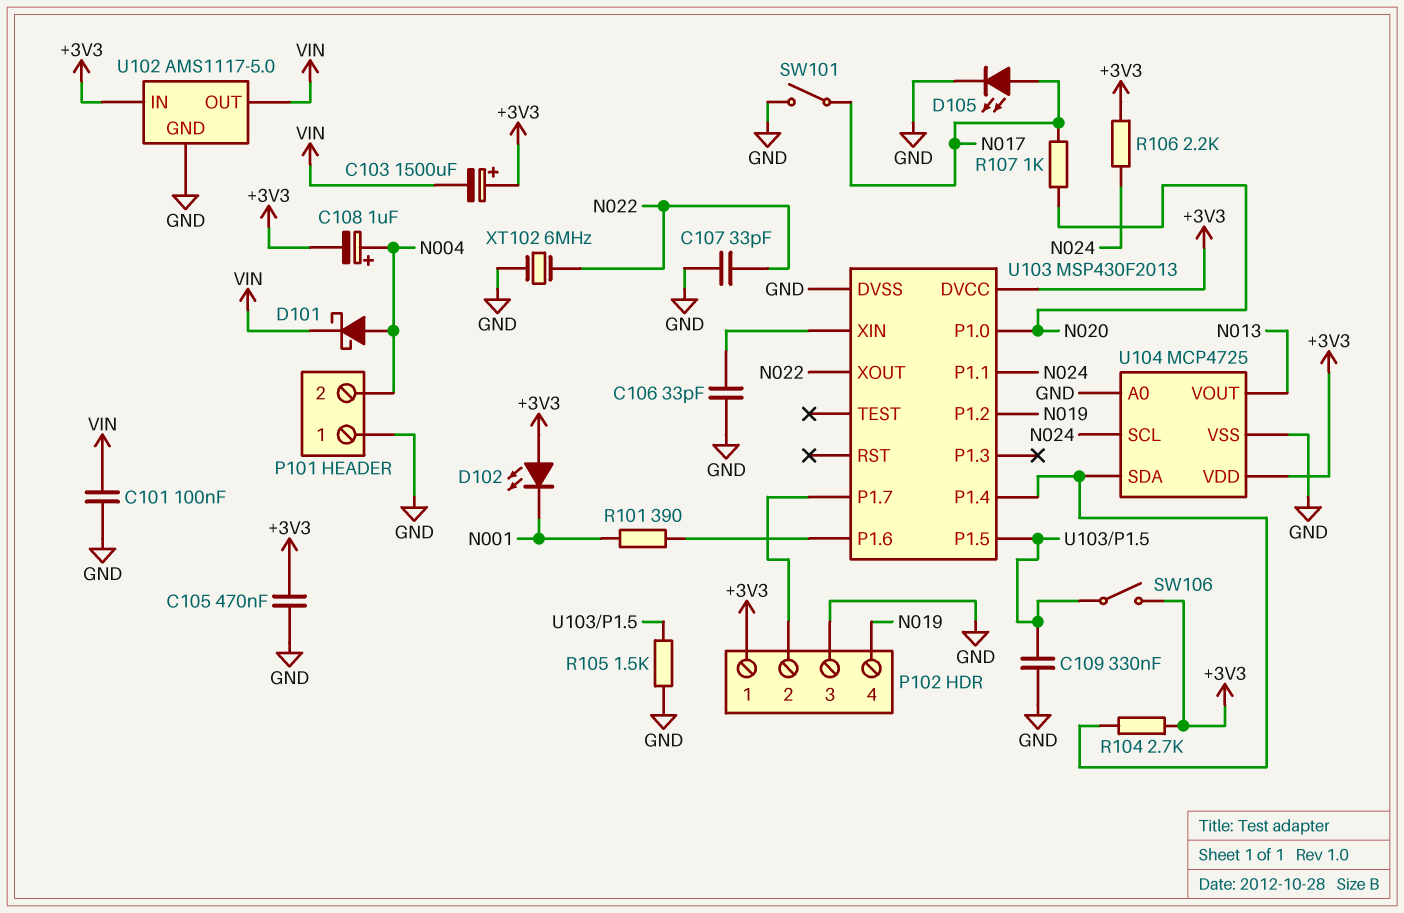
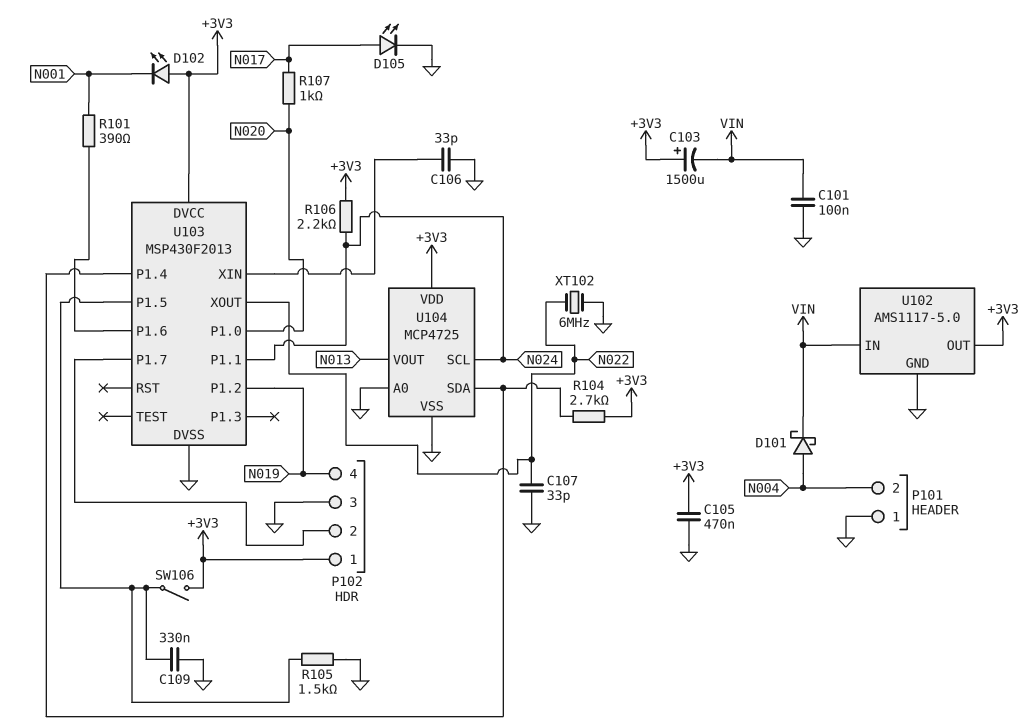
C108: 1uF (plus N004, minus +3V3) -> none
SW101: switch (GND, N017) -> none
U102 pin IN: +3V3 -> VIN
U102 pin OUT: VIN -> +3V3

